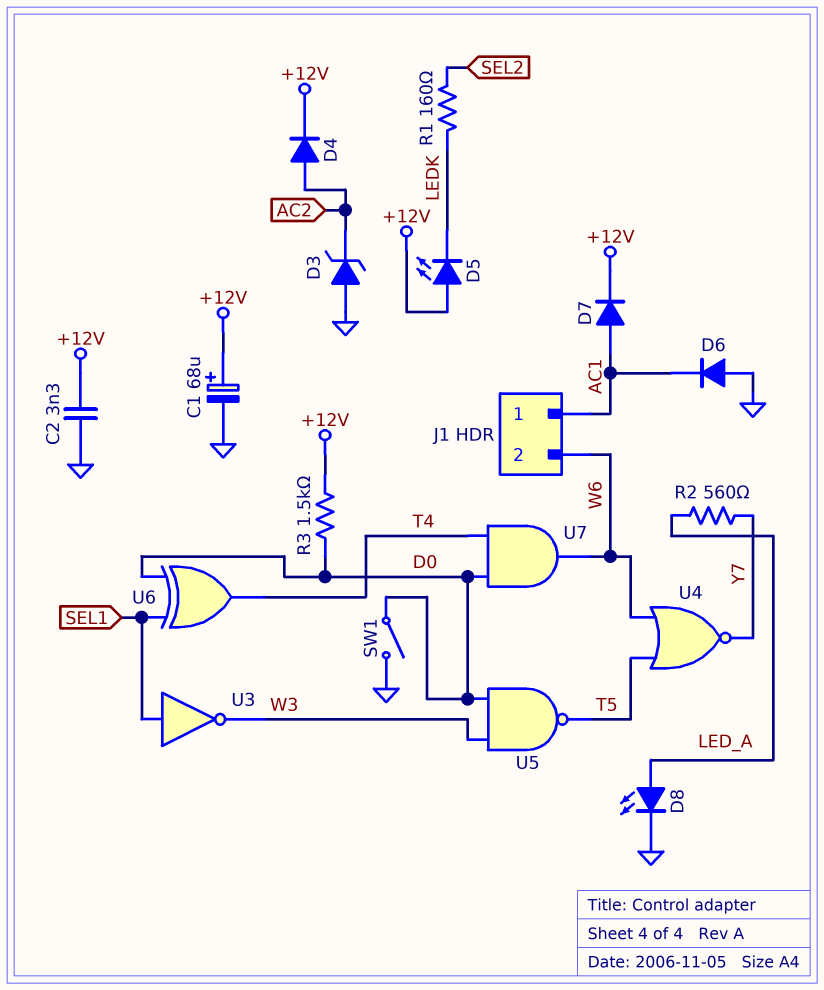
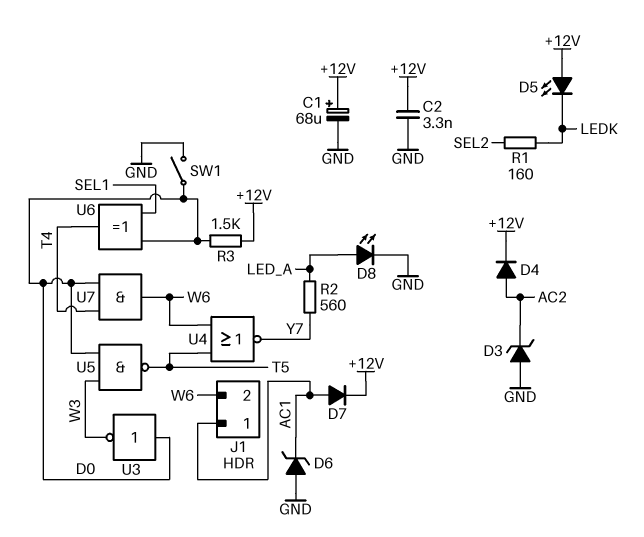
D6: diode (A GND, K AC1) -> zener (A GND, K AC1)
U3: NOT (in SEL1, out W3) -> NOT (in D0, out W3)

